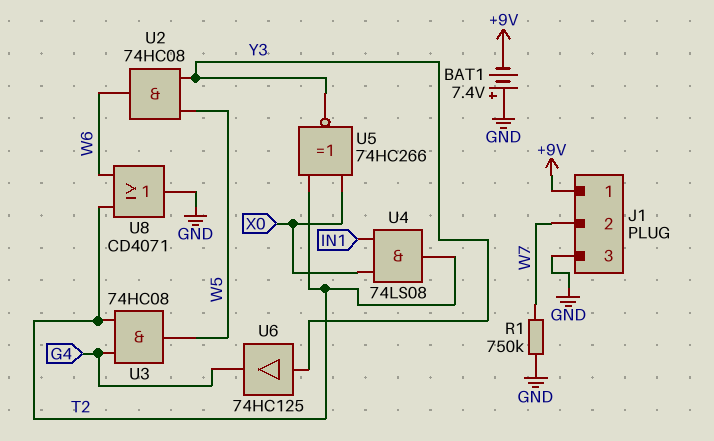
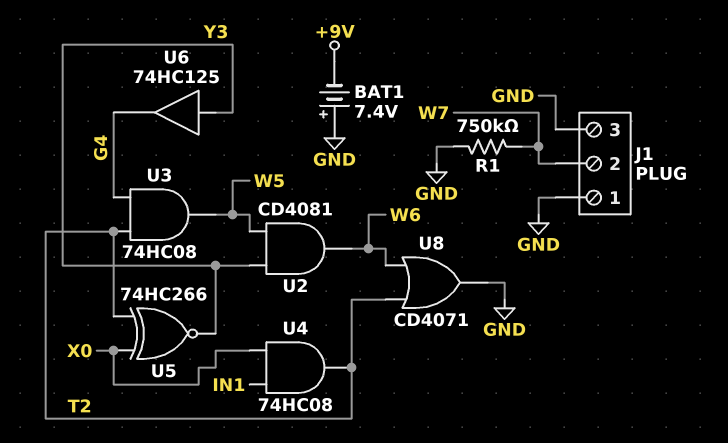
J1 pin 1: +9V -> GND
U2: AND 74HC08 (in W5, in Y3, out W6) -> AND CD4081 (in W5, in Y3, out W6)
U4: AND 74LS08 (in IN1, in X0, out T2) -> AND 74HC08 (in IN1, in X0, out T2)

